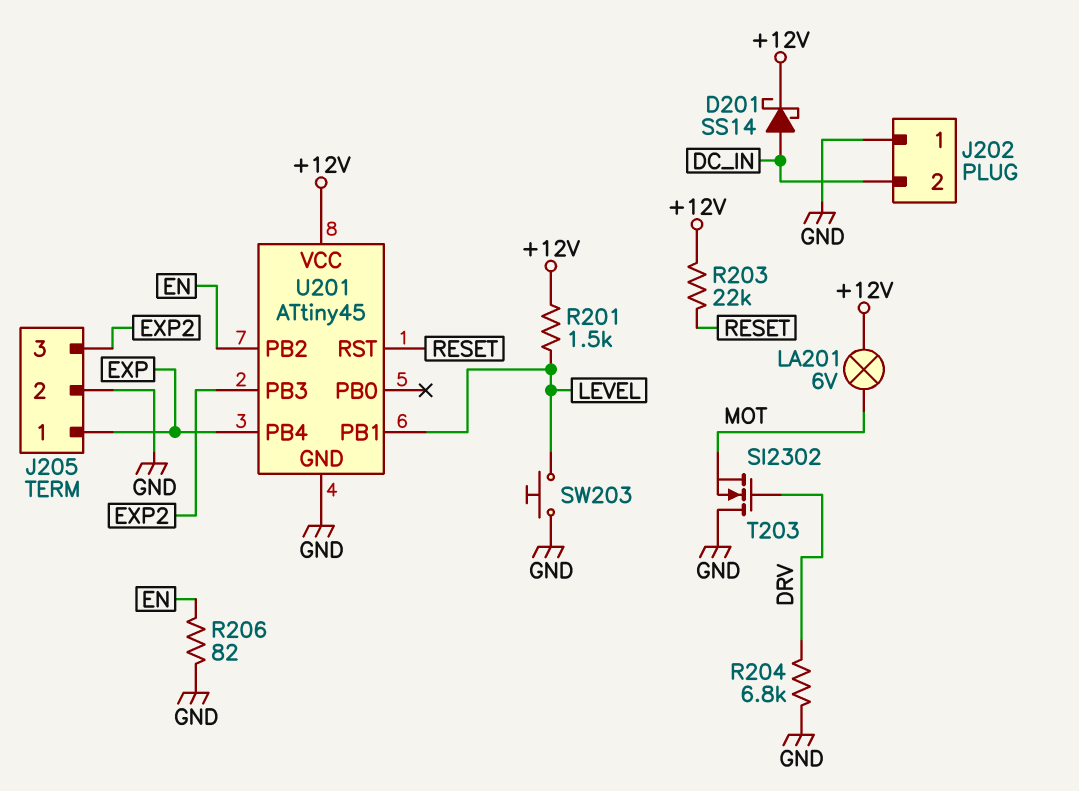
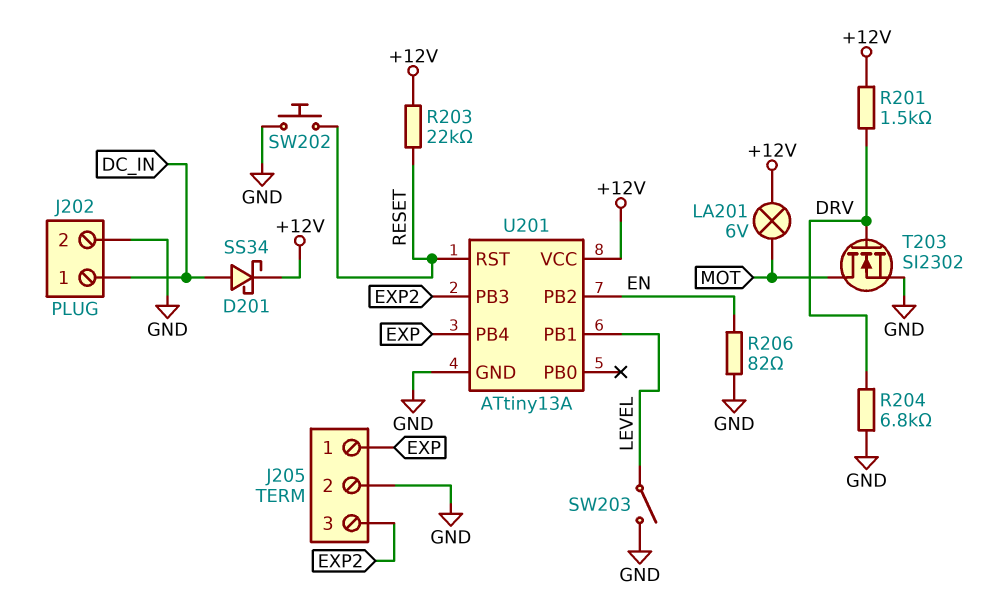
D201: schottky SS14 (A DC_IN, K +12V) -> schottky SS34 (A DC_IN, K +12V)
J202 pin 1: GND -> DC_IN
J202 pin 2: DC_IN -> GND
R201: 1.5k (+12V, LEVEL) -> 1.5k (+12V, DRV)
SW202: none -> button (GND, RESET)
SW203: button (GND, LEVEL) -> switch (GND, LEVEL)
T203: NMOS SI2302 (G DRV, D GND, S MOT) -> NMOS SI2302 (G DRV, D MOT, S GND)
U201: ATtiny45 -> ATtiny13A

